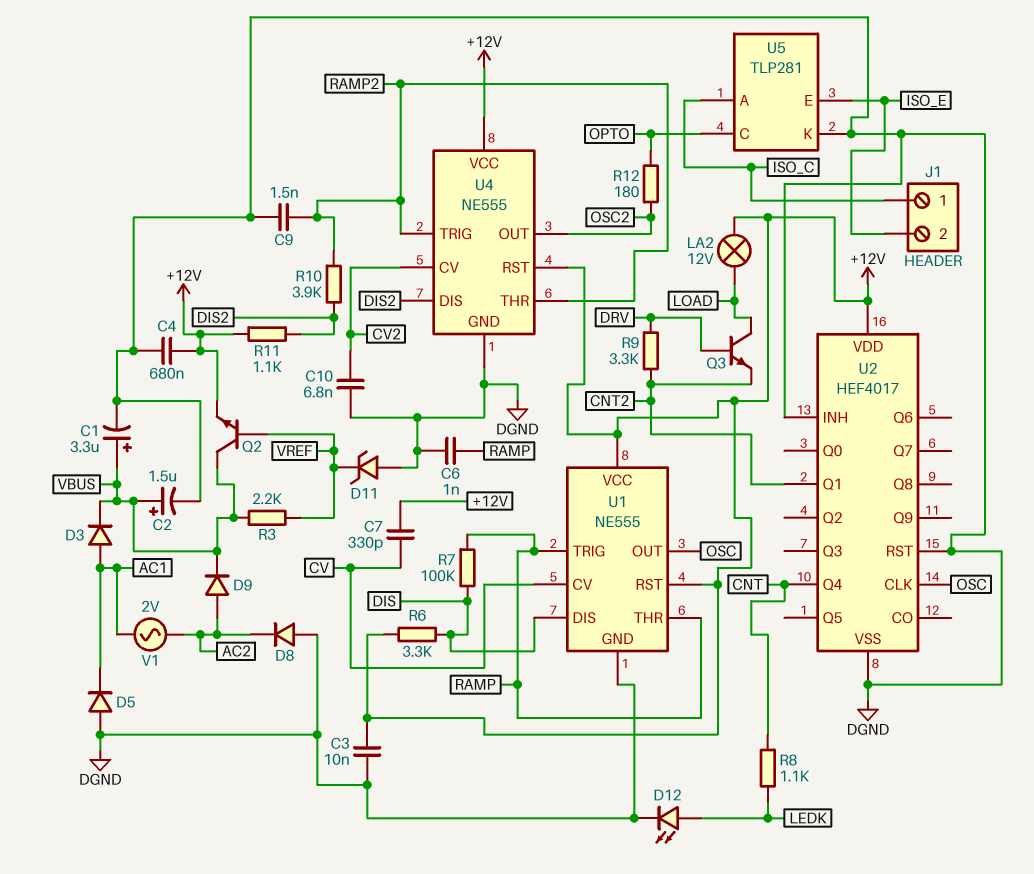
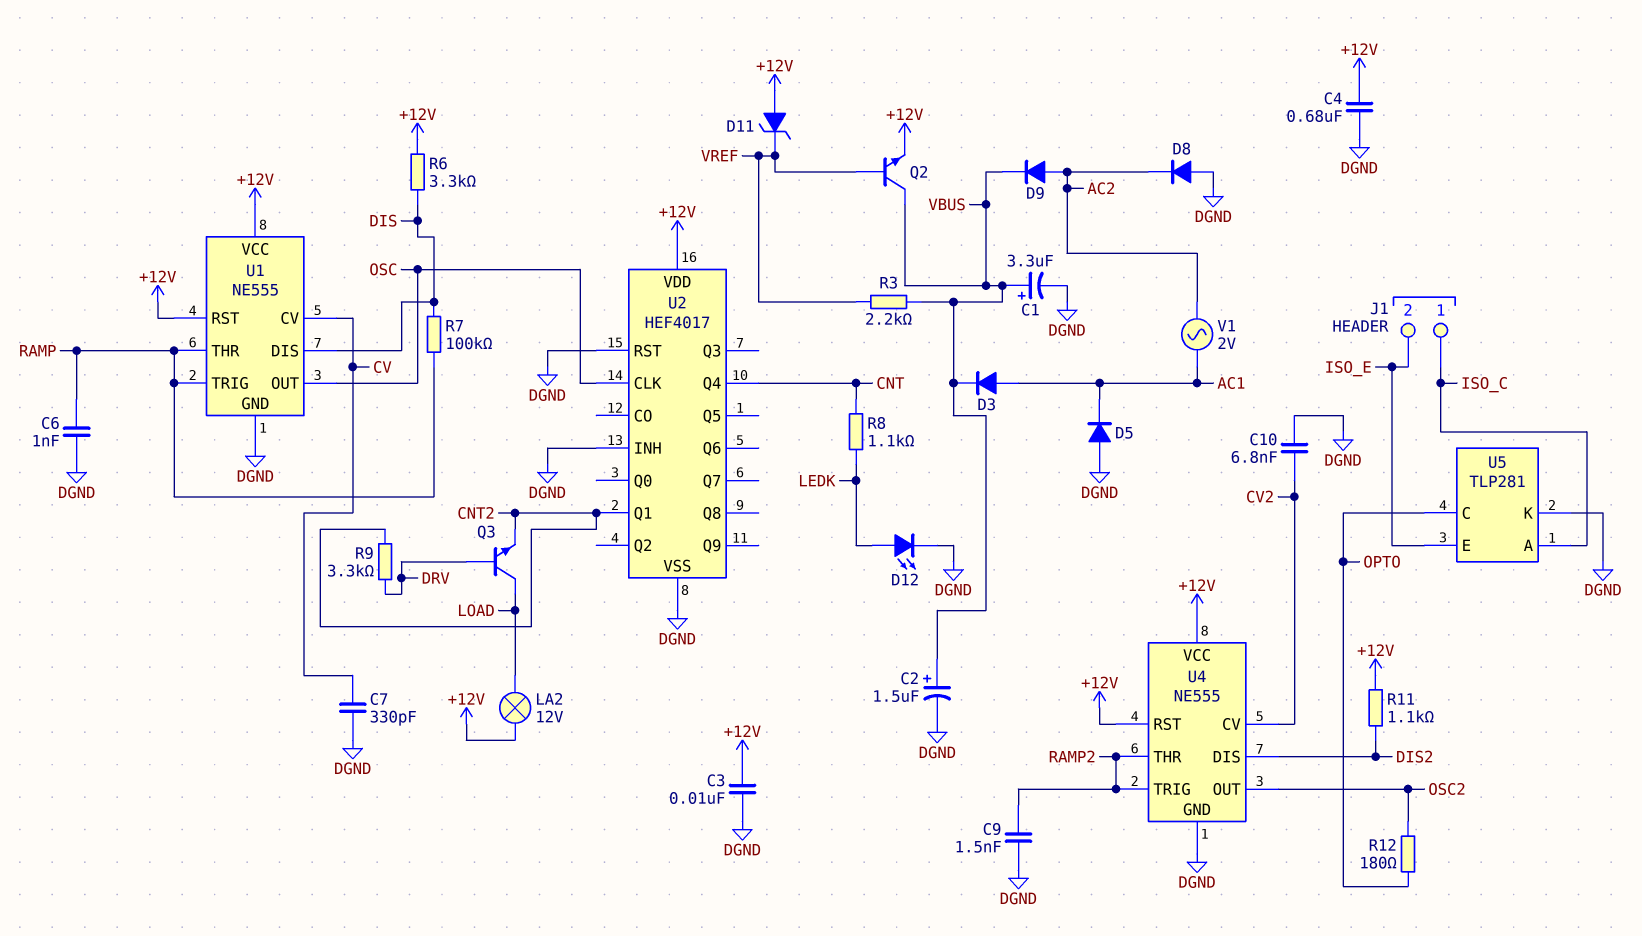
C7: 330pF (+12V, CV) -> 330pF (CV, DGND)
D11: zener (A DGND, K VREF) -> zener (A +12V, K VREF)
R10: 3.9k (DIS2, RAMP2) -> none

